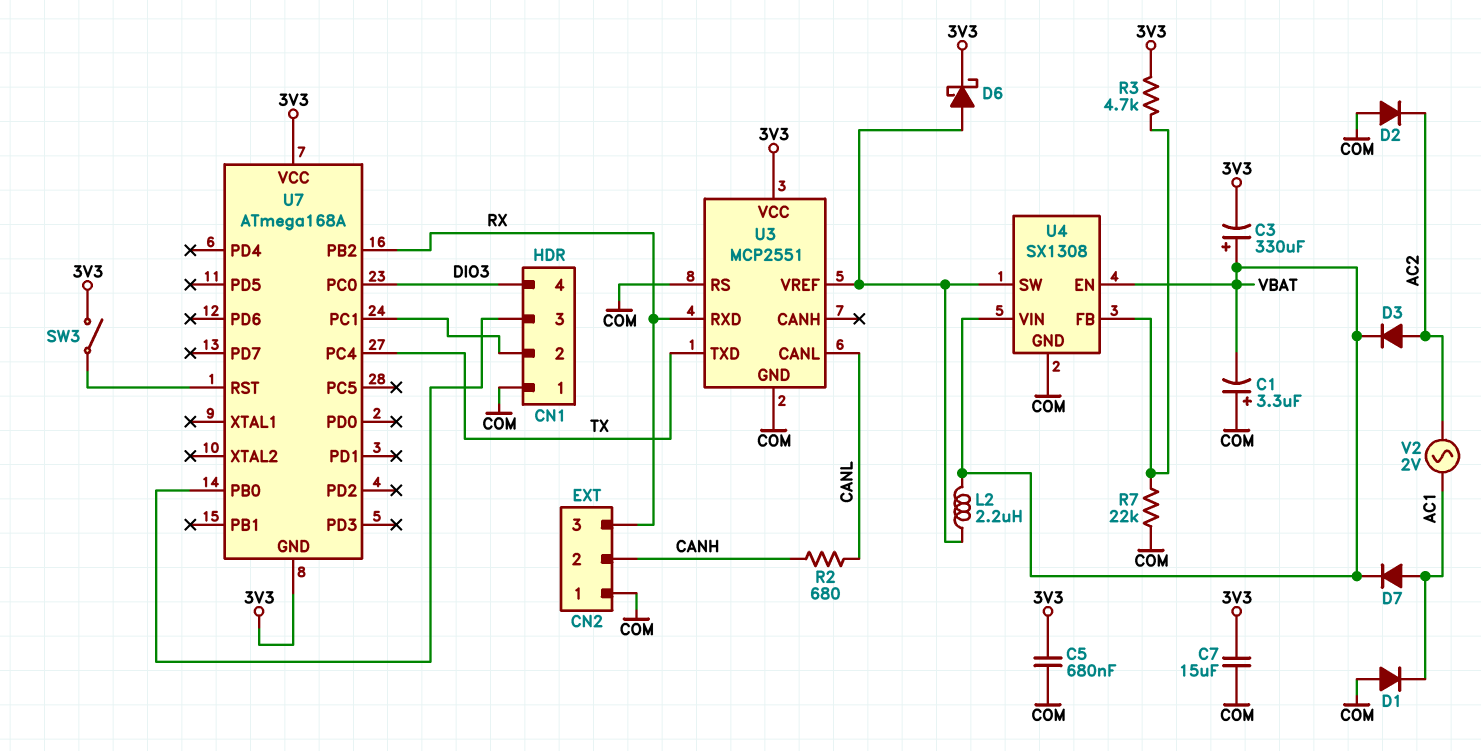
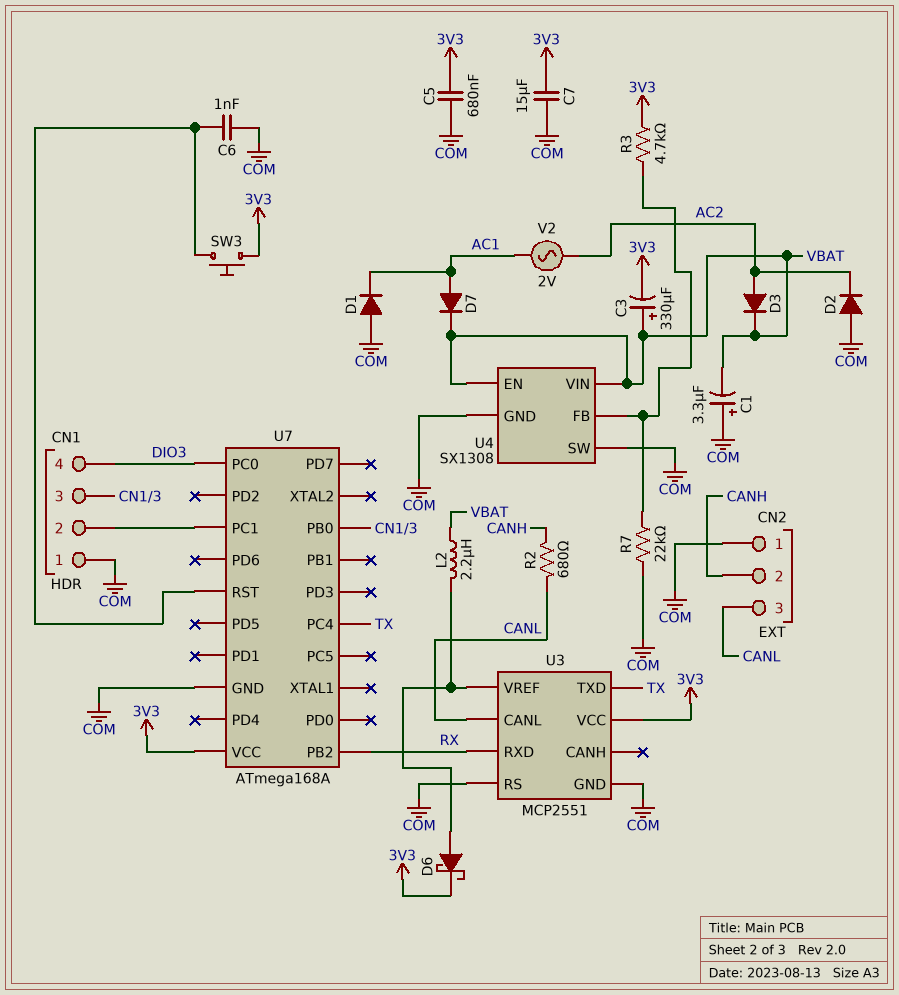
C6: none -> 1nF (COM, U7/RST)
CN2 pin 3: RX -> CANL
SW3: switch (3V3, U7/RST) -> button (3V3, U7/RST)
U4 pin SW: U3/VREF -> COM
U7 pin GND: 3V3 -> COM

